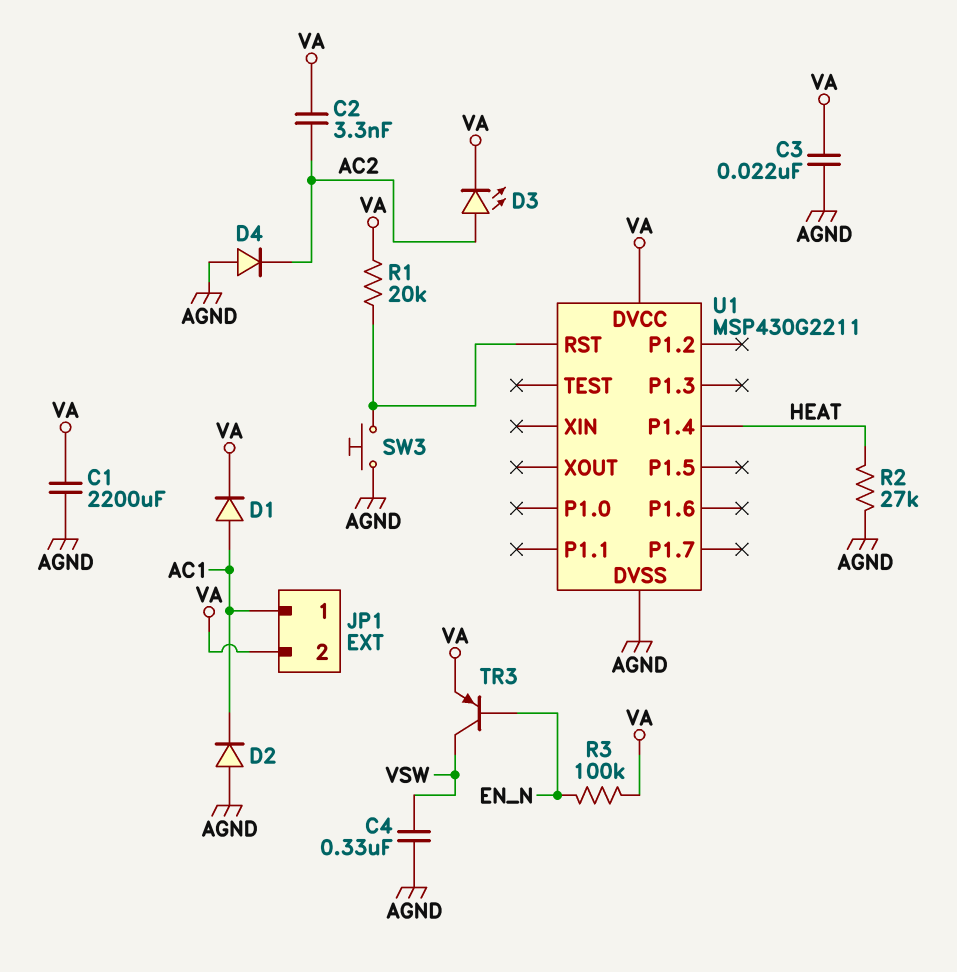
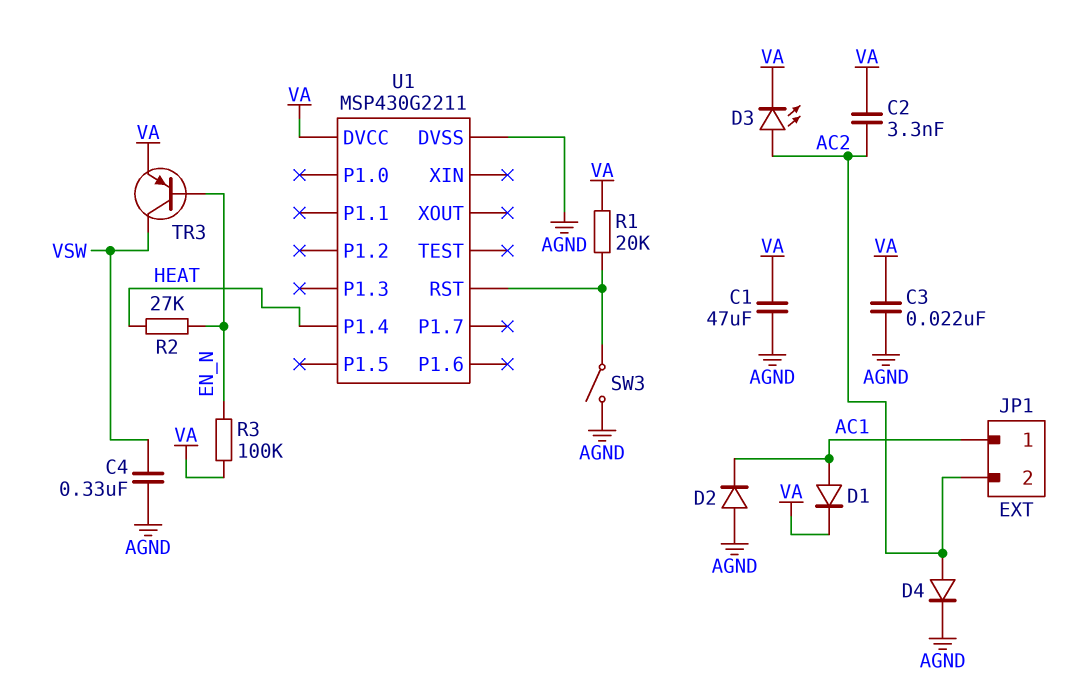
C1: 2200uF (AGND, VA) -> 47uF (AGND, VA)
D4: diode (A AGND, K AC2) -> diode (A AC2, K AGND)
JP1 pin 2: VA -> AC2
R2: 27k (AGND, HEAT) -> 27k (EN_N, HEAT)
SW3: button (AGND, U1/RST) -> switch (AGND, U1/RST)

